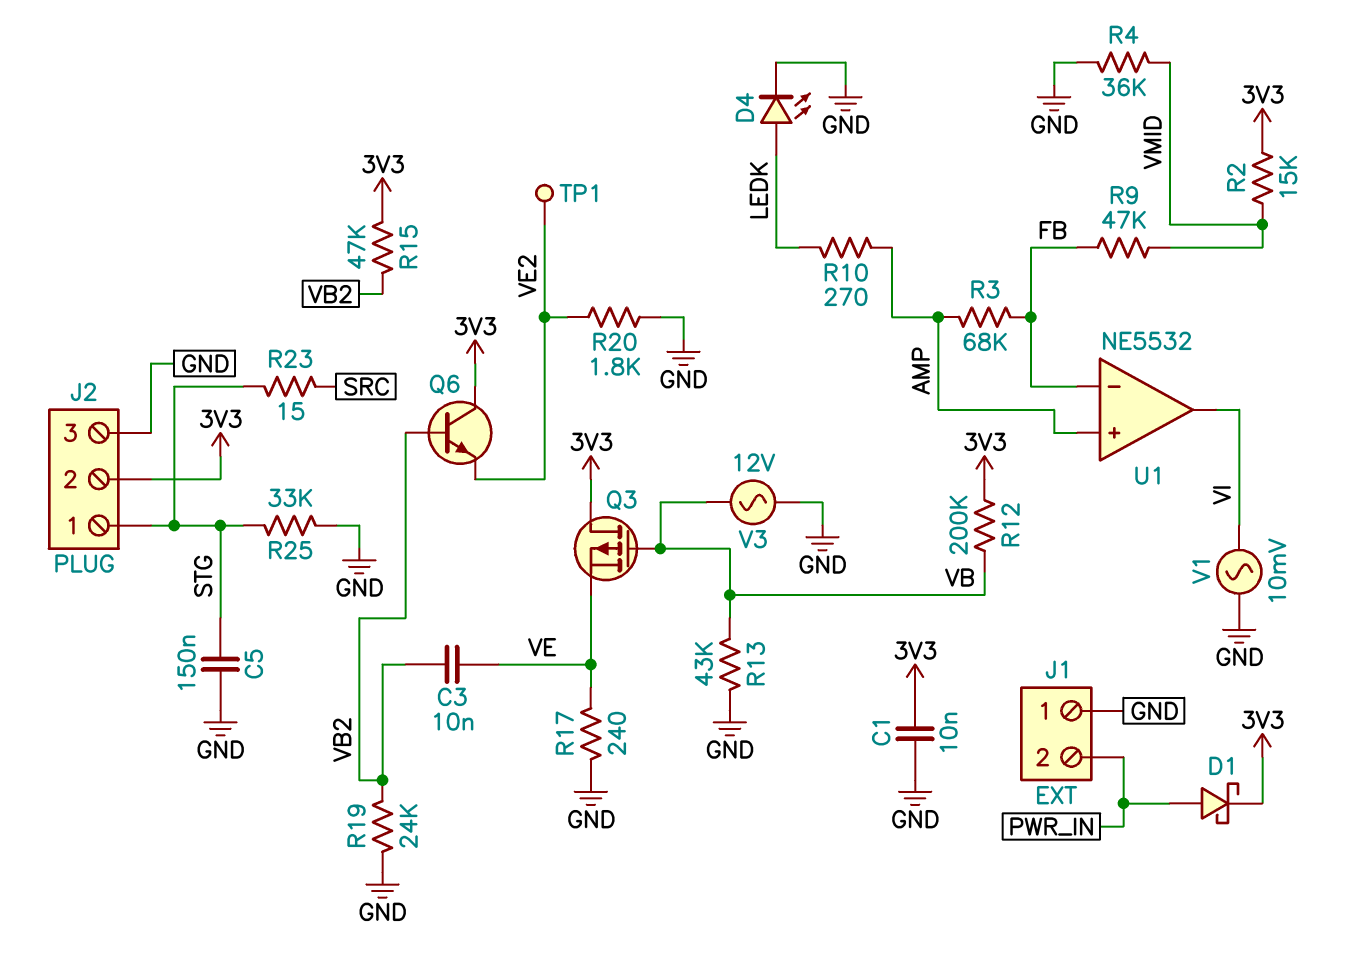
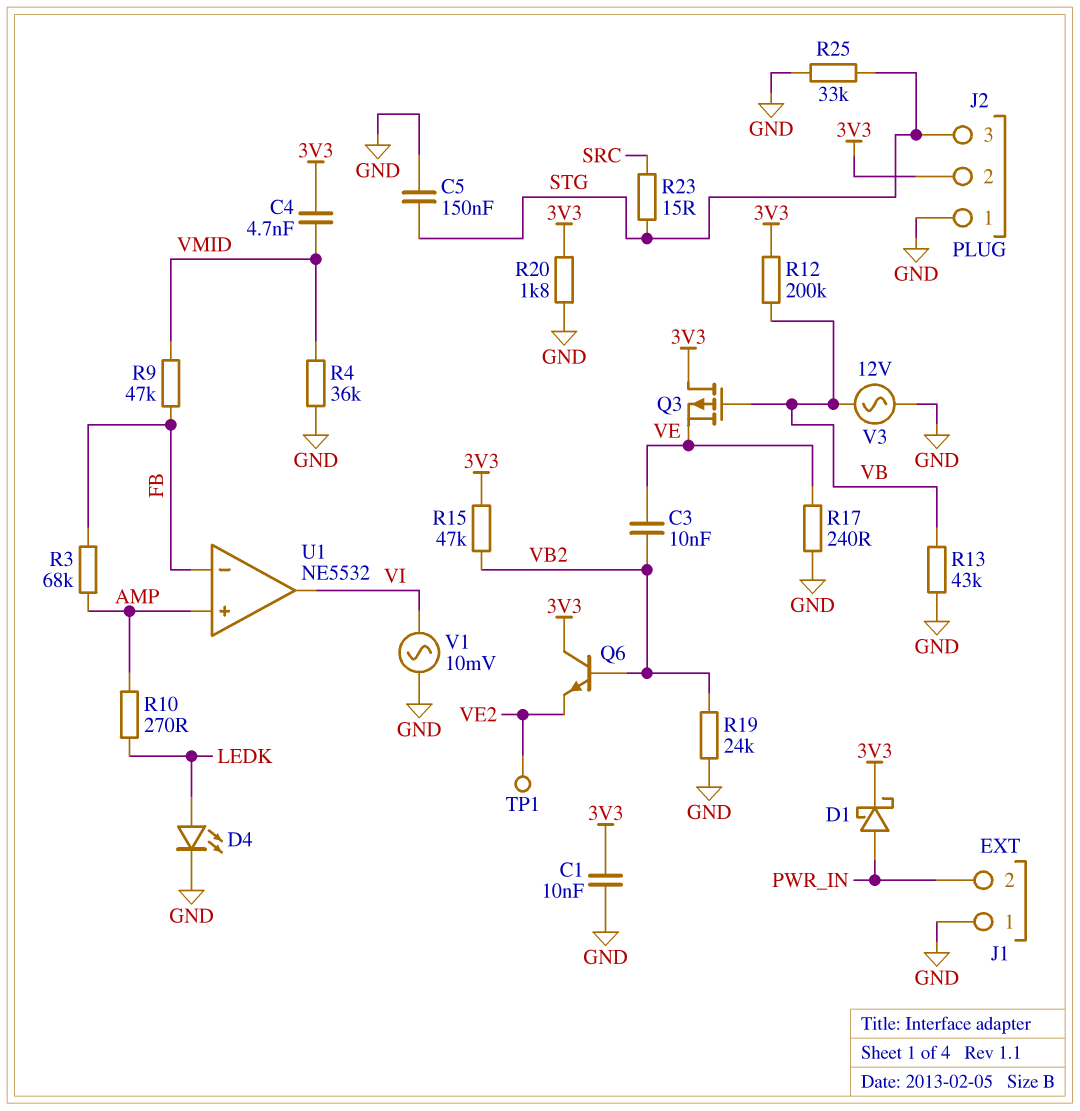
C4: none -> 4.7nF (3V3, VMID)
J2 pin 1: STG -> GND
J2 pin 3: GND -> STG
R2: 15k (3V3, VMID) -> none
R20: 1.8k (GND, VE2) -> 1.8k (3V3, GND)

